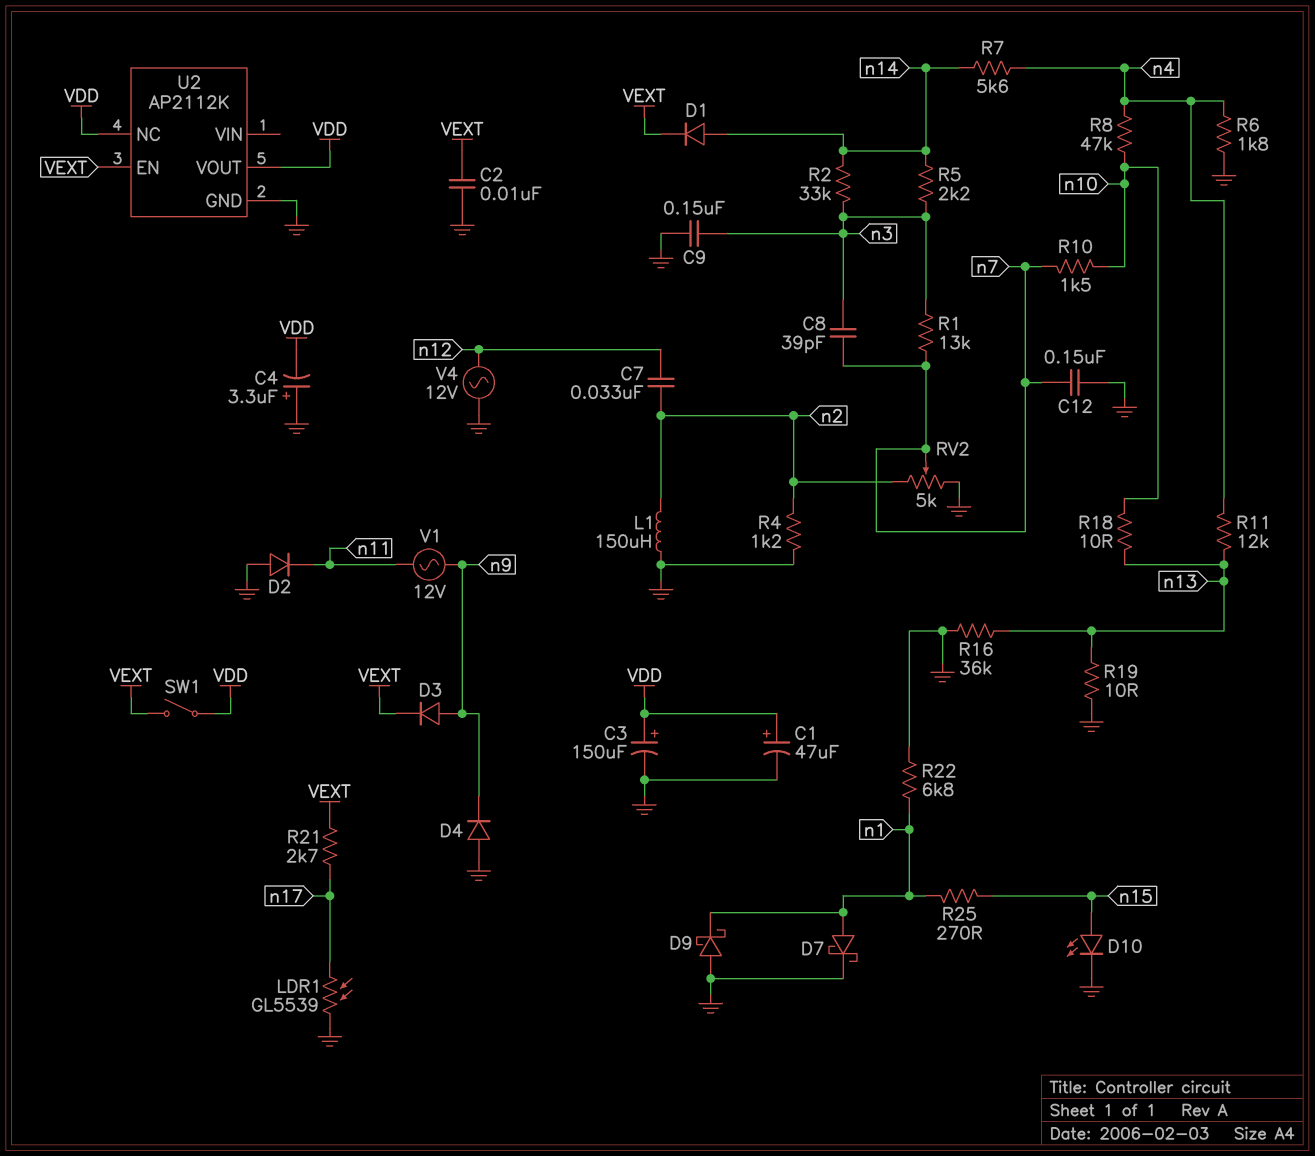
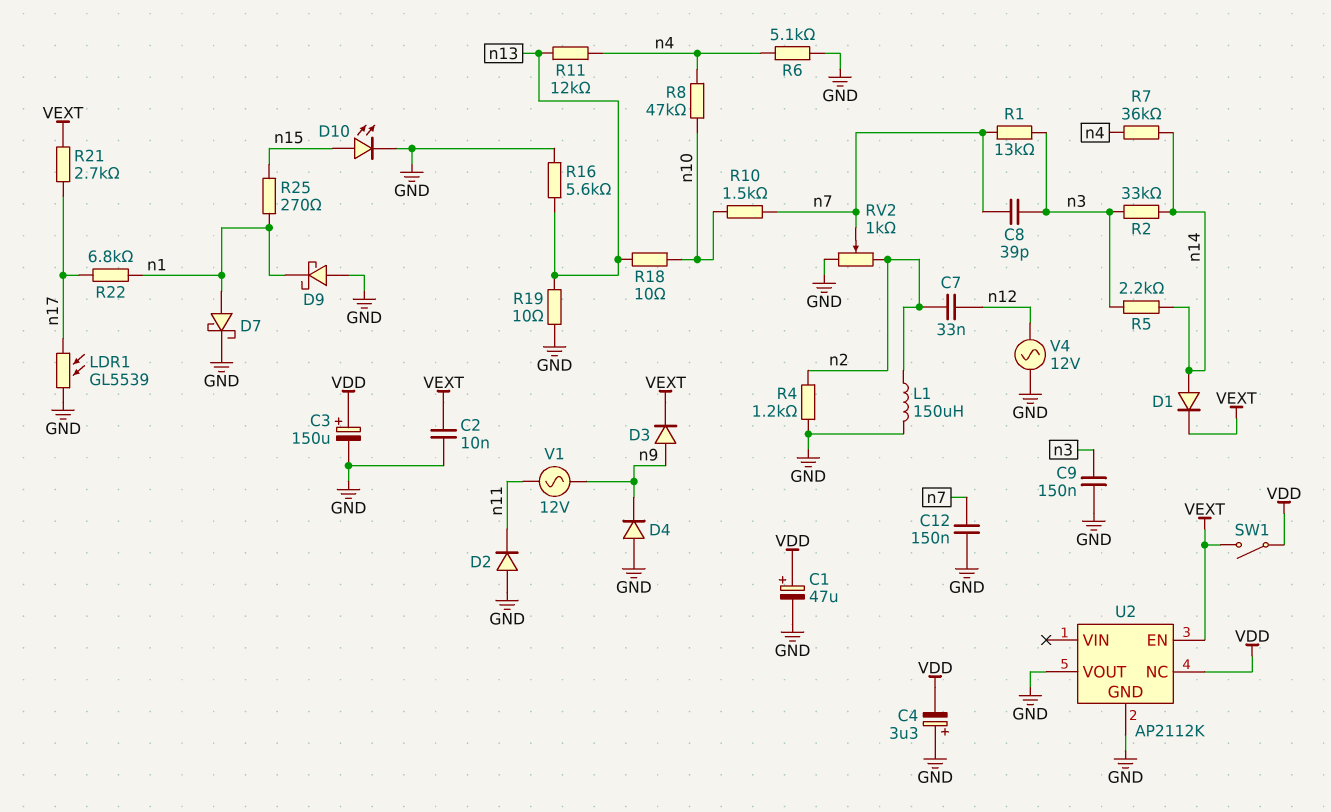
R6: 1.8k (GND, n4) -> 5.1k (GND, n4)
R7: 5.6k (n4, n14) -> 36k (n4, n14)
R16: 36k (GND, n13) -> 5.6k (GND, n13)
R22: 6.8k (GND, n1) -> 6.8k (n1, n17)
RV2: 5k (GND, n2, wiper n7) -> 1k (GND, n2, wiper n7)
U2 pin VOUT: VDD -> GND

